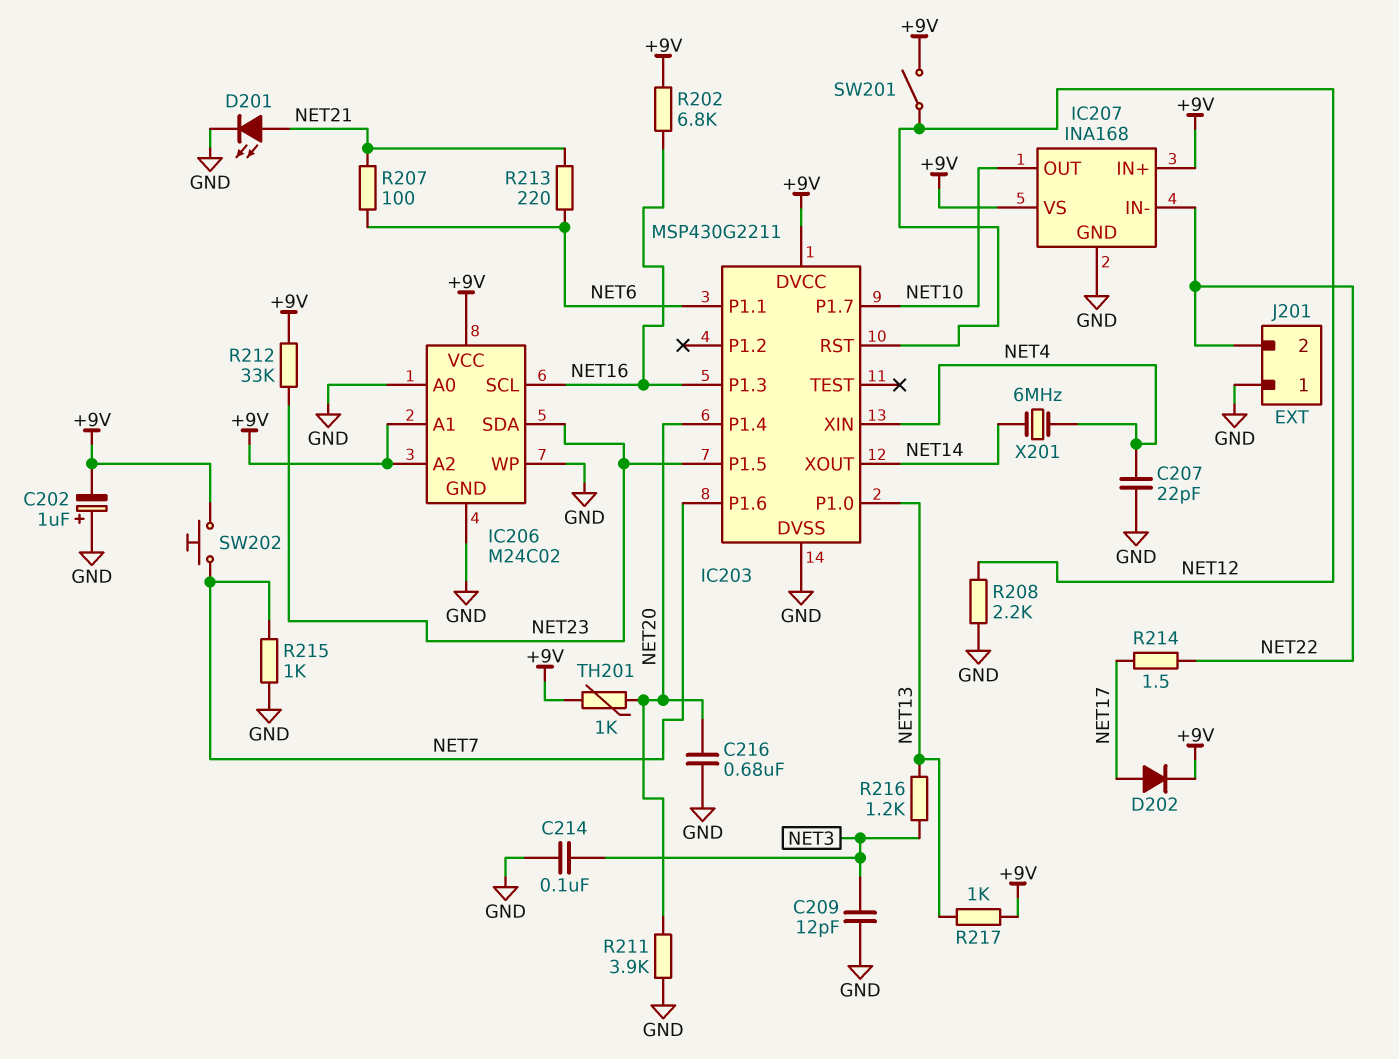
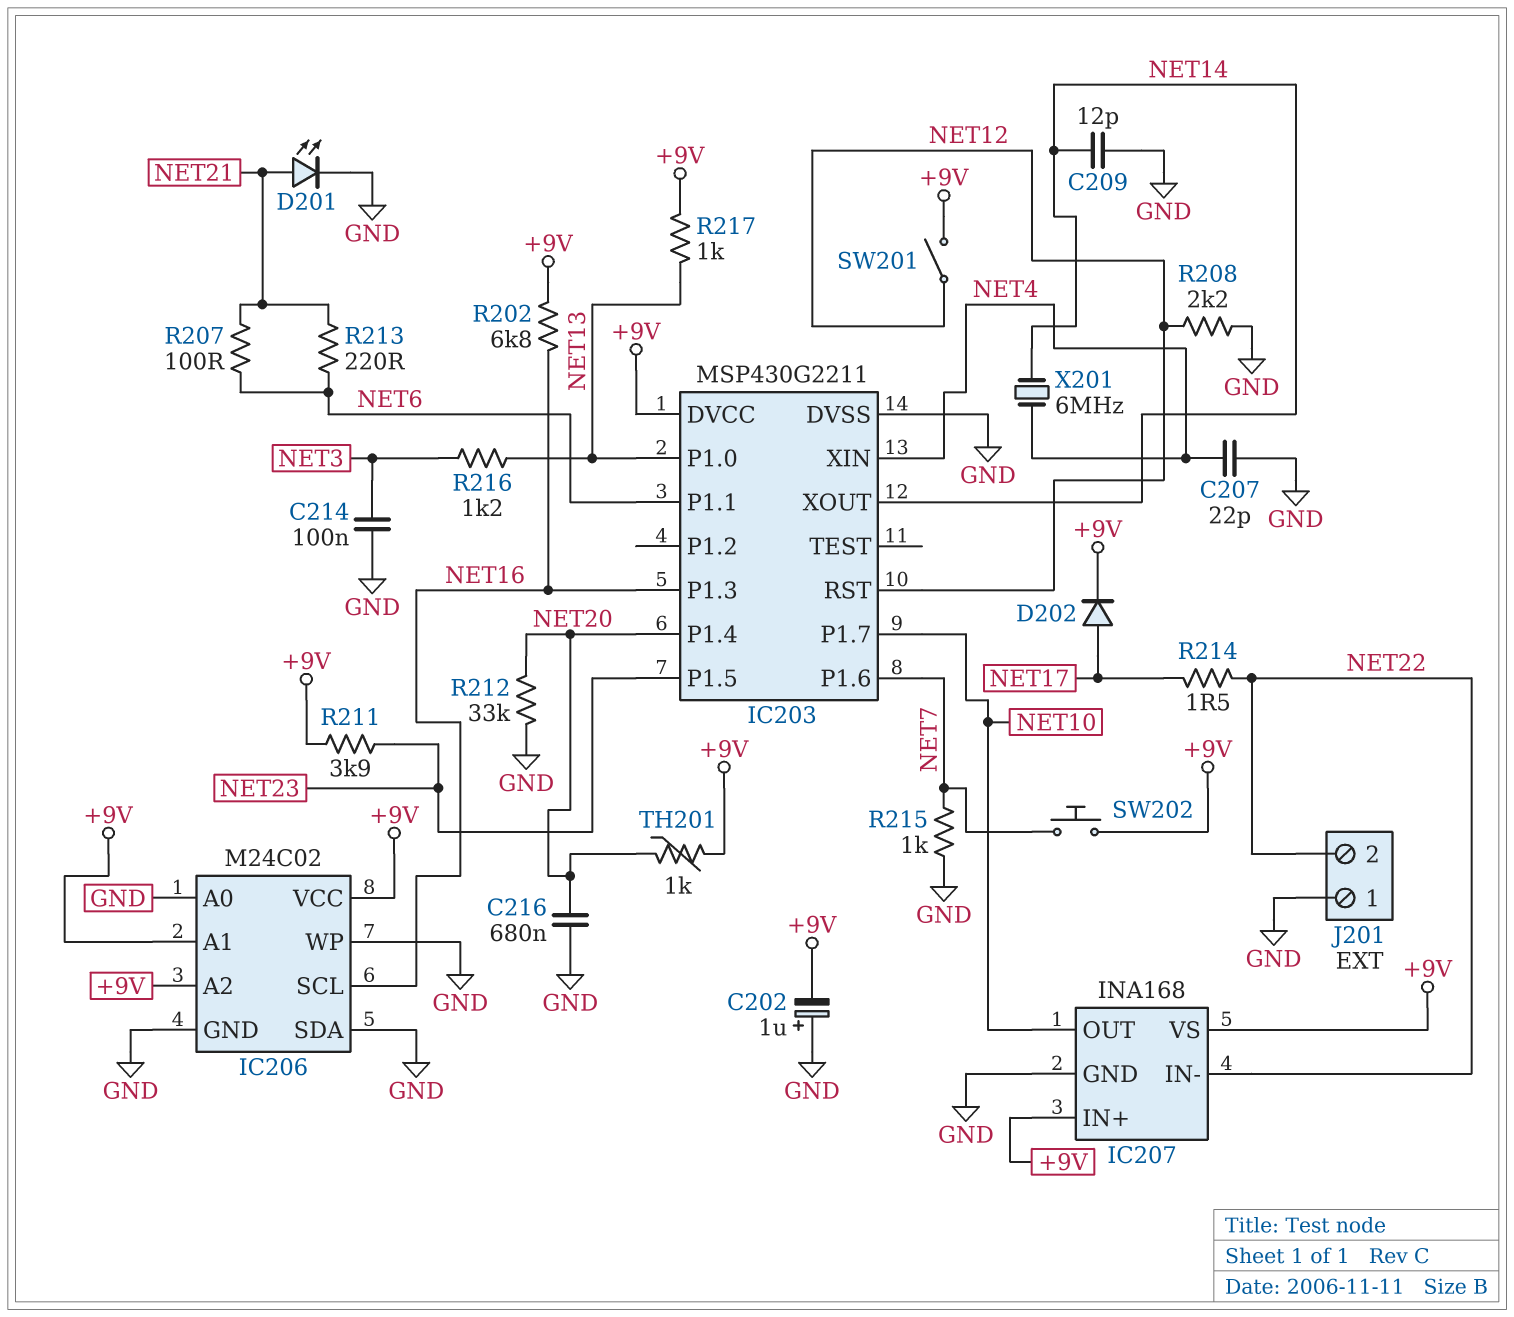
C209: 12pF (GND, NET3) -> 12pF (GND, NET14)
IC206 pin SDA: NET23 -> GND
R211: 3.9k (GND, NET20) -> 3.9k (+9V, NET23)
R212: 33k (+9V, NET23) -> 33k (GND, NET20)

